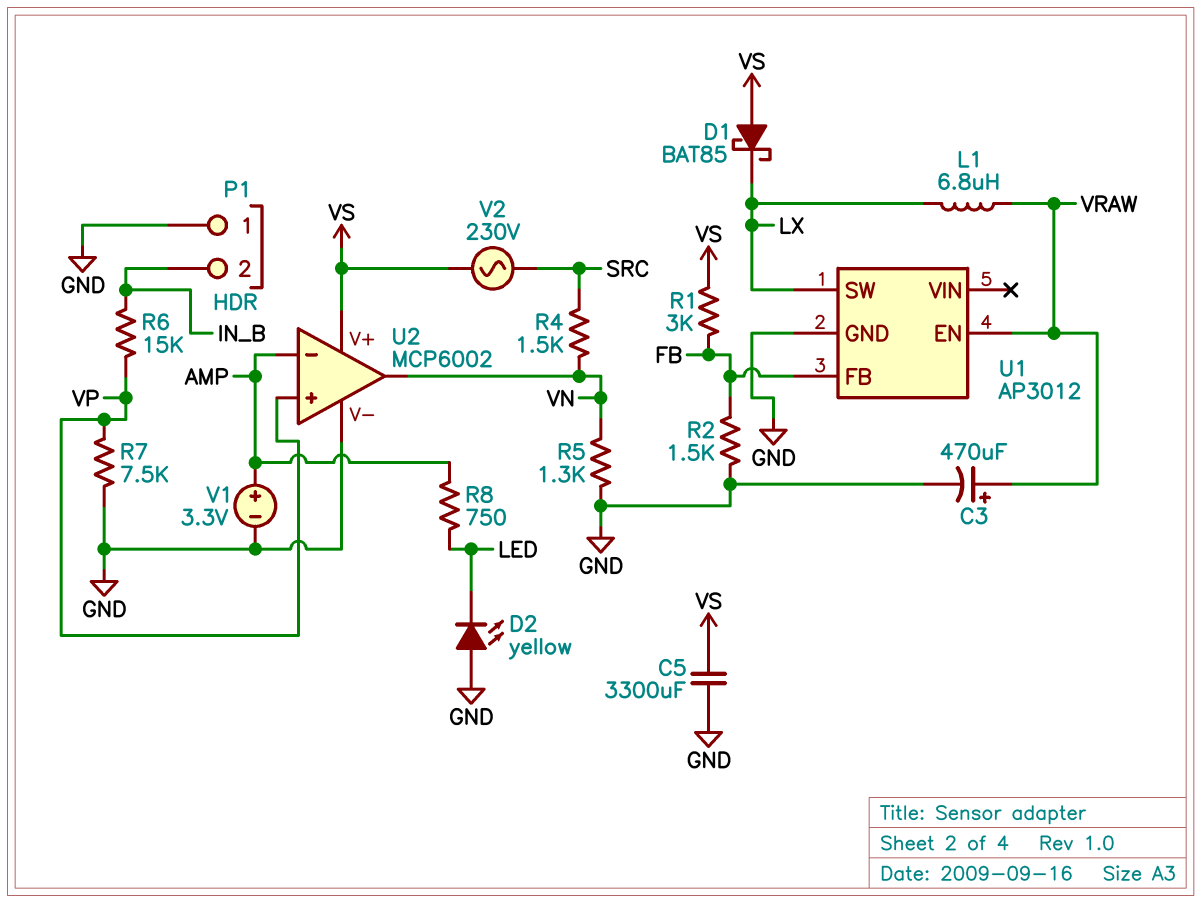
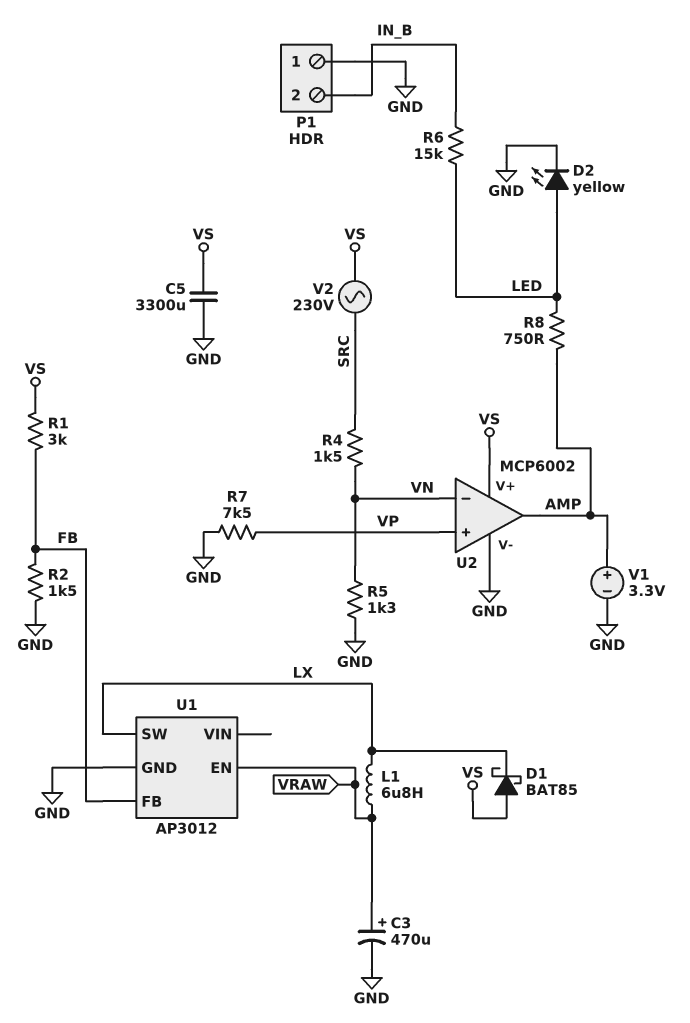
D2: LED yellow (A GND, K LED) -> LED yellow (A LED, K GND)
R6: 15k (IN_B, VP) -> 15k (IN_B, LED)
U2 pin in-: AMP -> VN
U2 pin out: VN -> AMP

